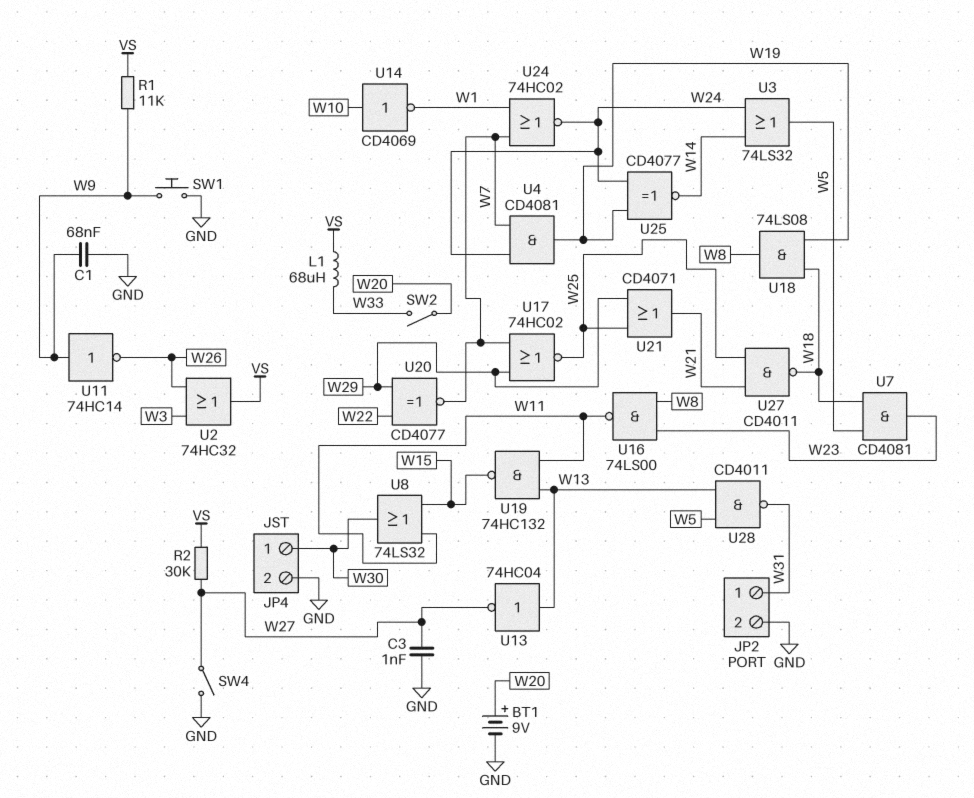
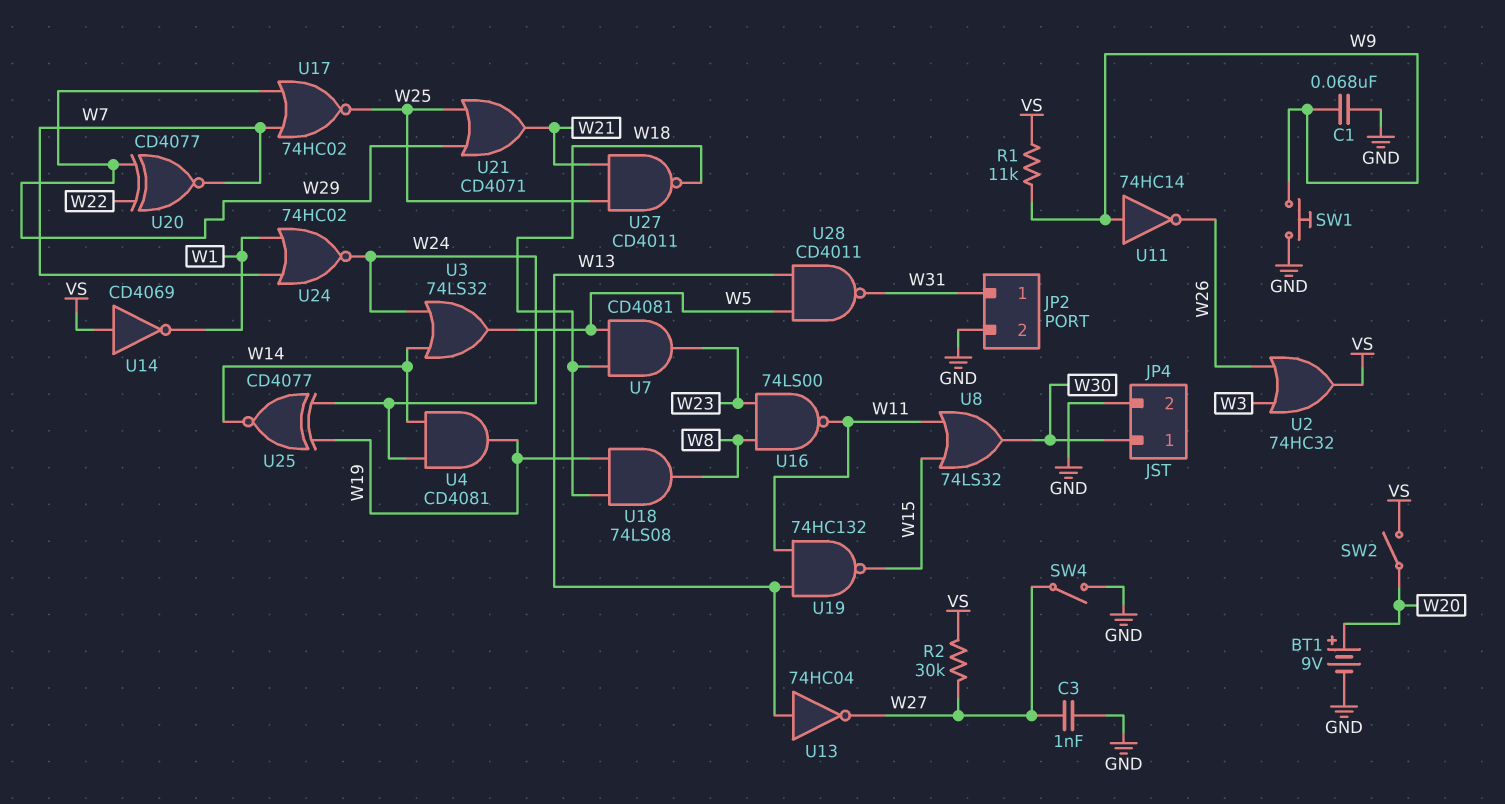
L1: 68uH (VS, W33) -> none
SW2: switch (W20, W33) -> switch (VS, W20)
U4: AND CD4081 (in W7, in W24, out W19) -> AND CD4081 (in W14, in W24, out W19)
U14: NOT CD4069 (in W10, out W1) -> NOT CD4069 (in VS, out W1)

